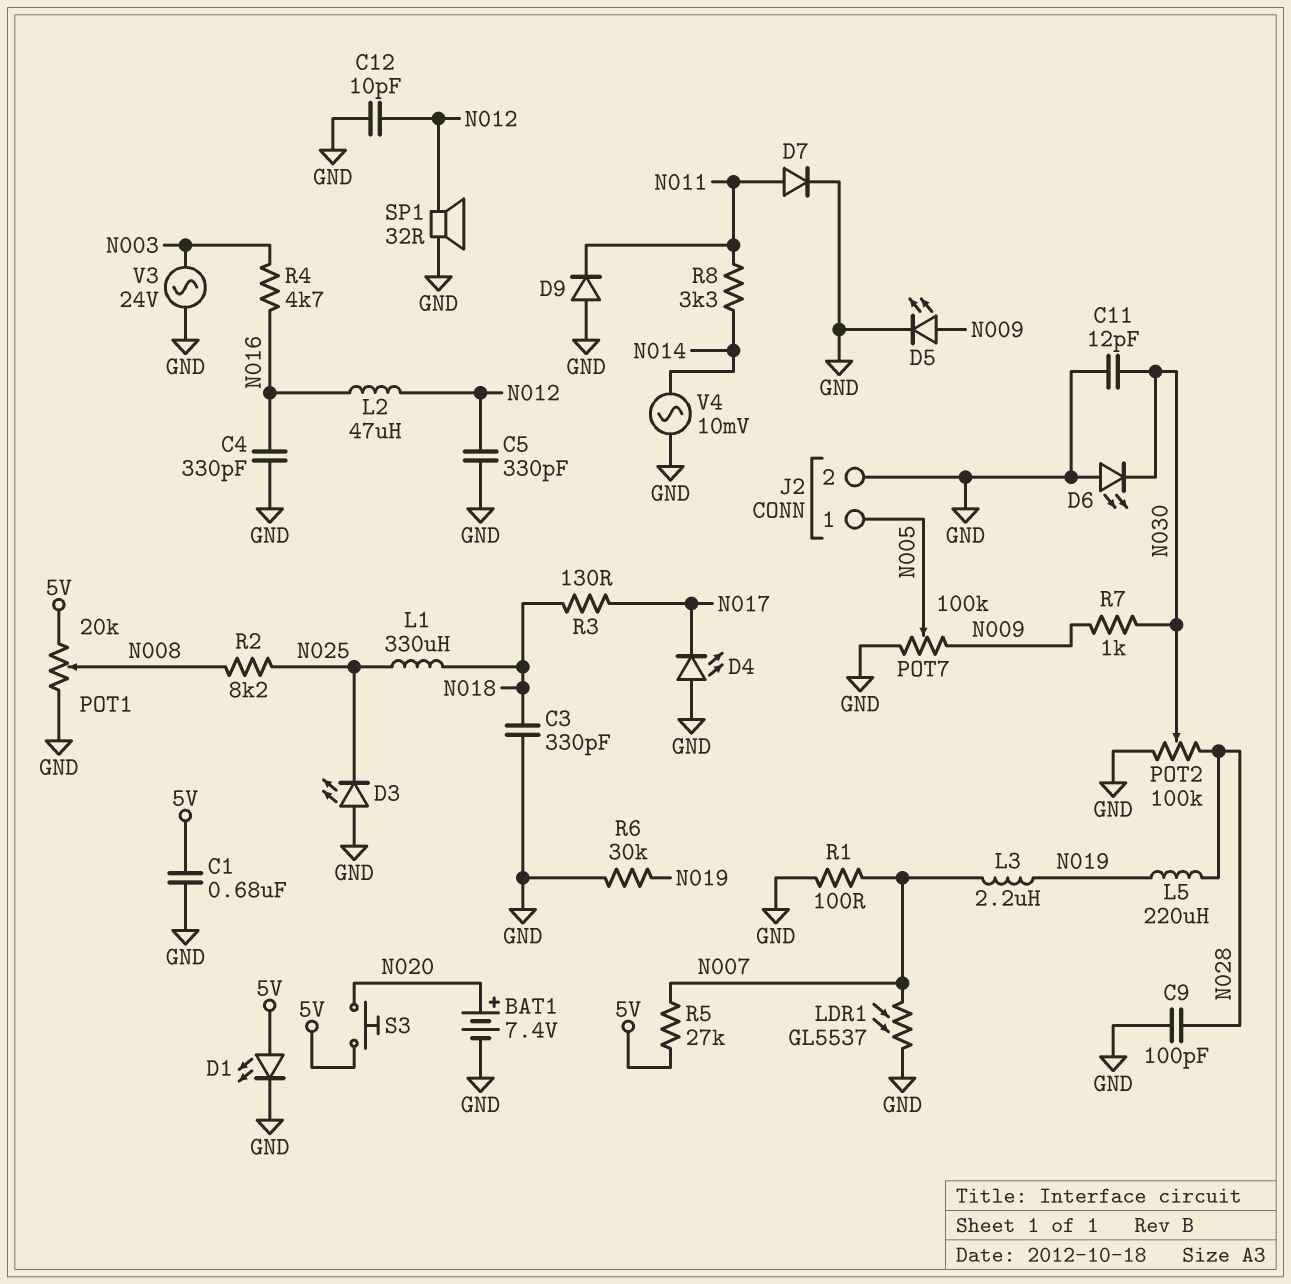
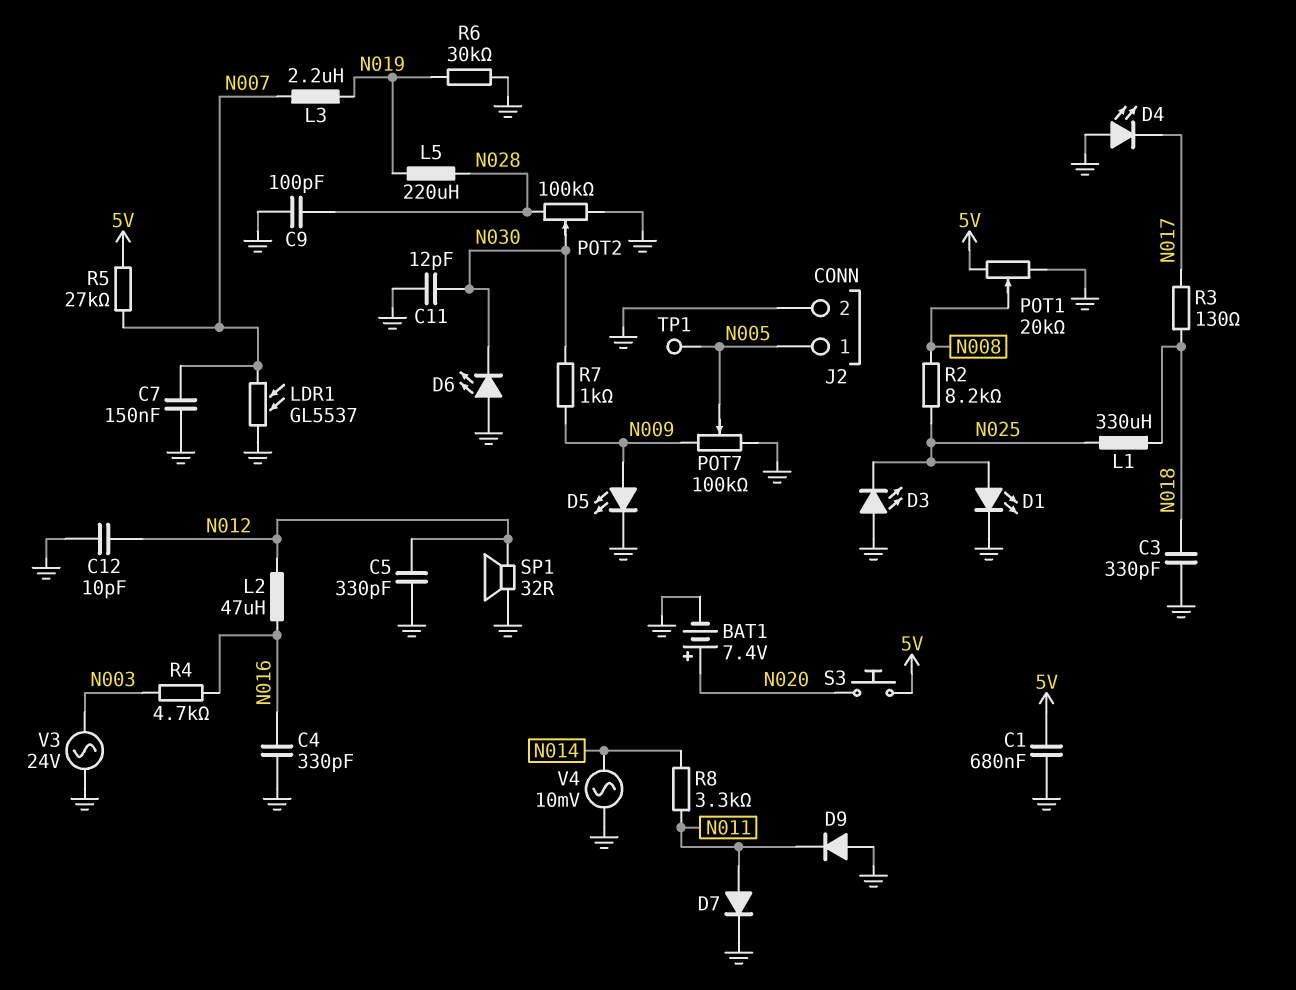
C7: none -> 150nF (GND, N007)
D1: LED (A 5V, K GND) -> LED (A N025, K GND)
R1: 100 (GND, N007) -> none
TP1: none -> test point (N005)

